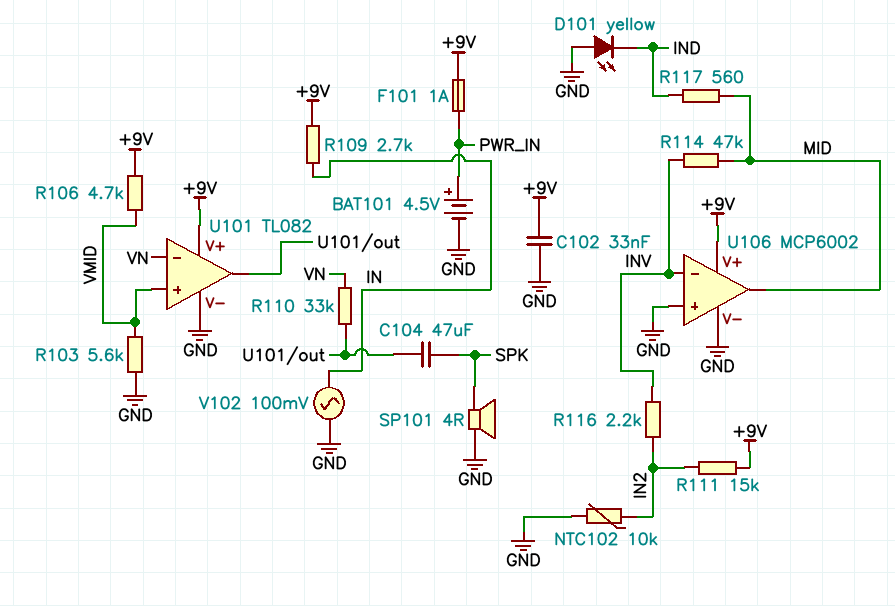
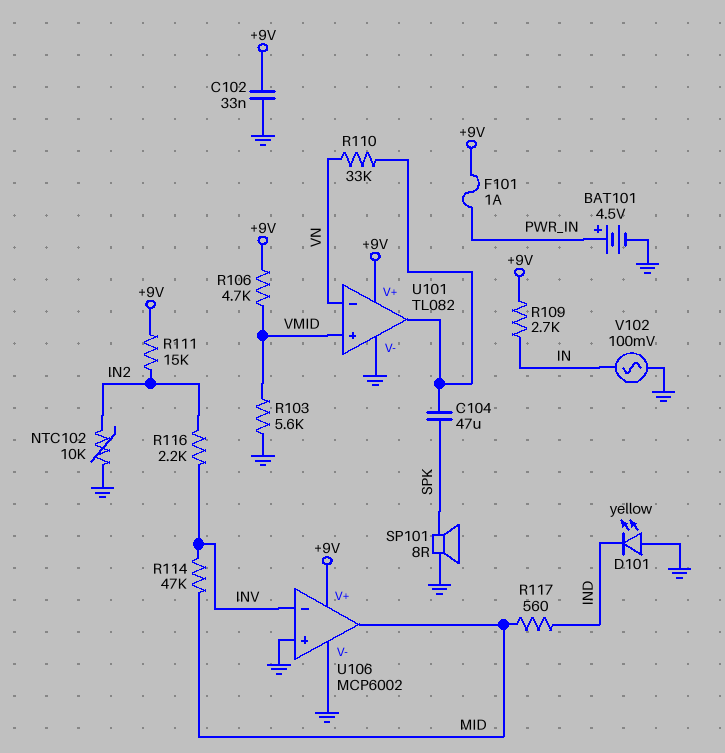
SP101: speaker 4R (GND, SPK) -> speaker 8R (GND, SPK)

